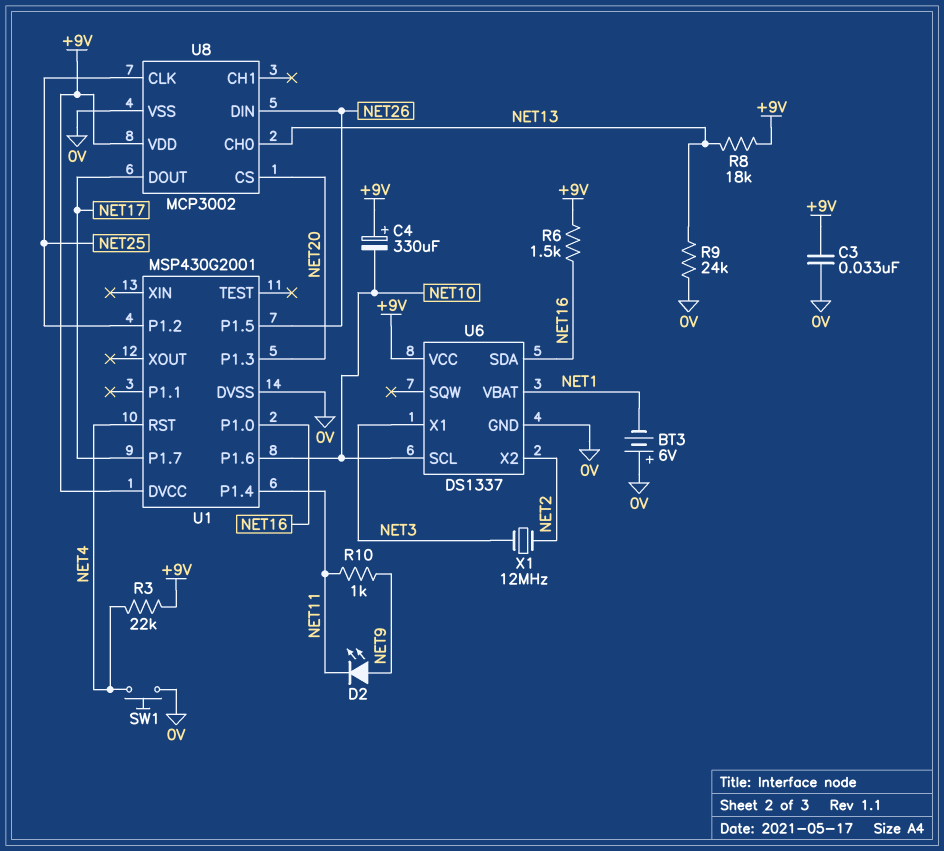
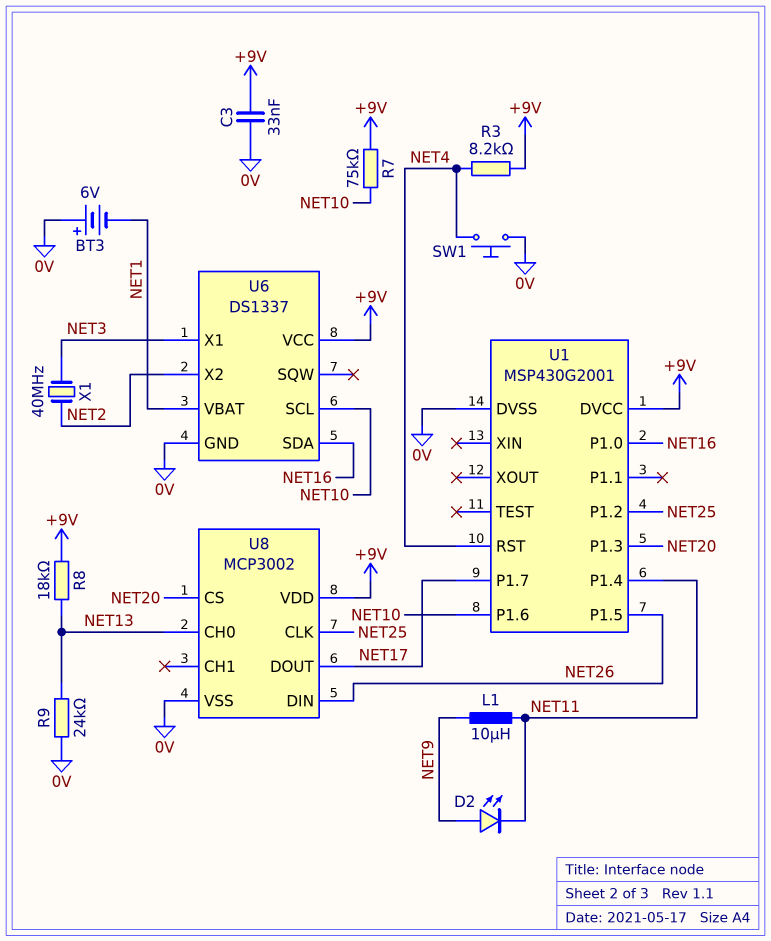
C4: 330uF (plus +9V, minus NET10) -> none
L1: none -> 10uH (NET9, NET11)
R3: 22k (+9V, NET4) -> 8.2k (+9V, NET4)
R6: 1.5k (+9V, NET16) -> none
R7: none -> 75k (+9V, NET10)
R10: 1k (NET9, NET11) -> none
X1: 12MHz (NET2, NET3) -> 40MHz (NET2, NET3)

